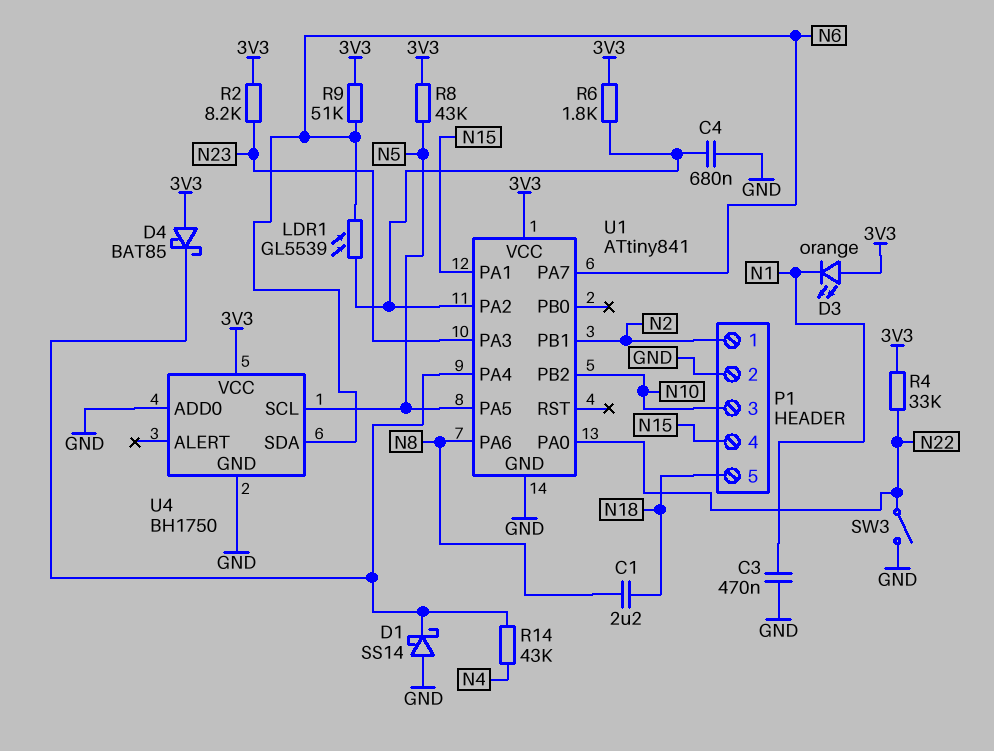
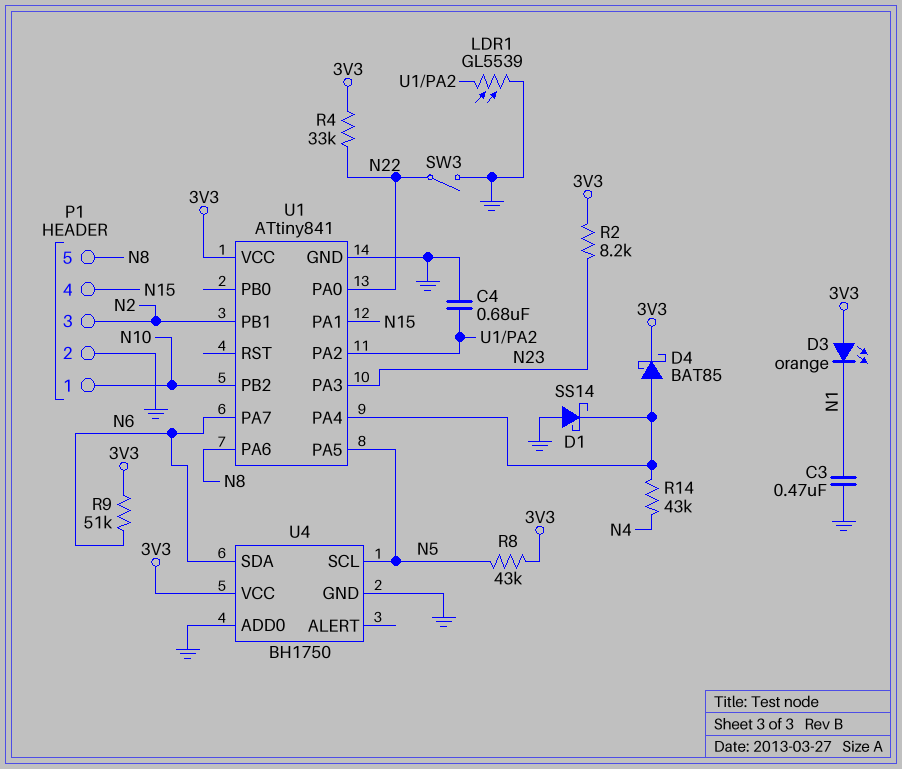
C1: 2.2uF (N8, N18) -> none
D4: schottky BAT85 (A 3V3, K U1/PA4) -> schottky BAT85 (A U1/PA4, K 3V3)
LDR1: GL5539 (N6, U1/PA2) -> GL5539 (GND, U1/PA2)
P1 pin 1: N2 -> N10
P1 pin 3: N10 -> N2
P1 pin 5: N18 -> N8
R6: 1.8k (3V3, U1/PA2) -> none

